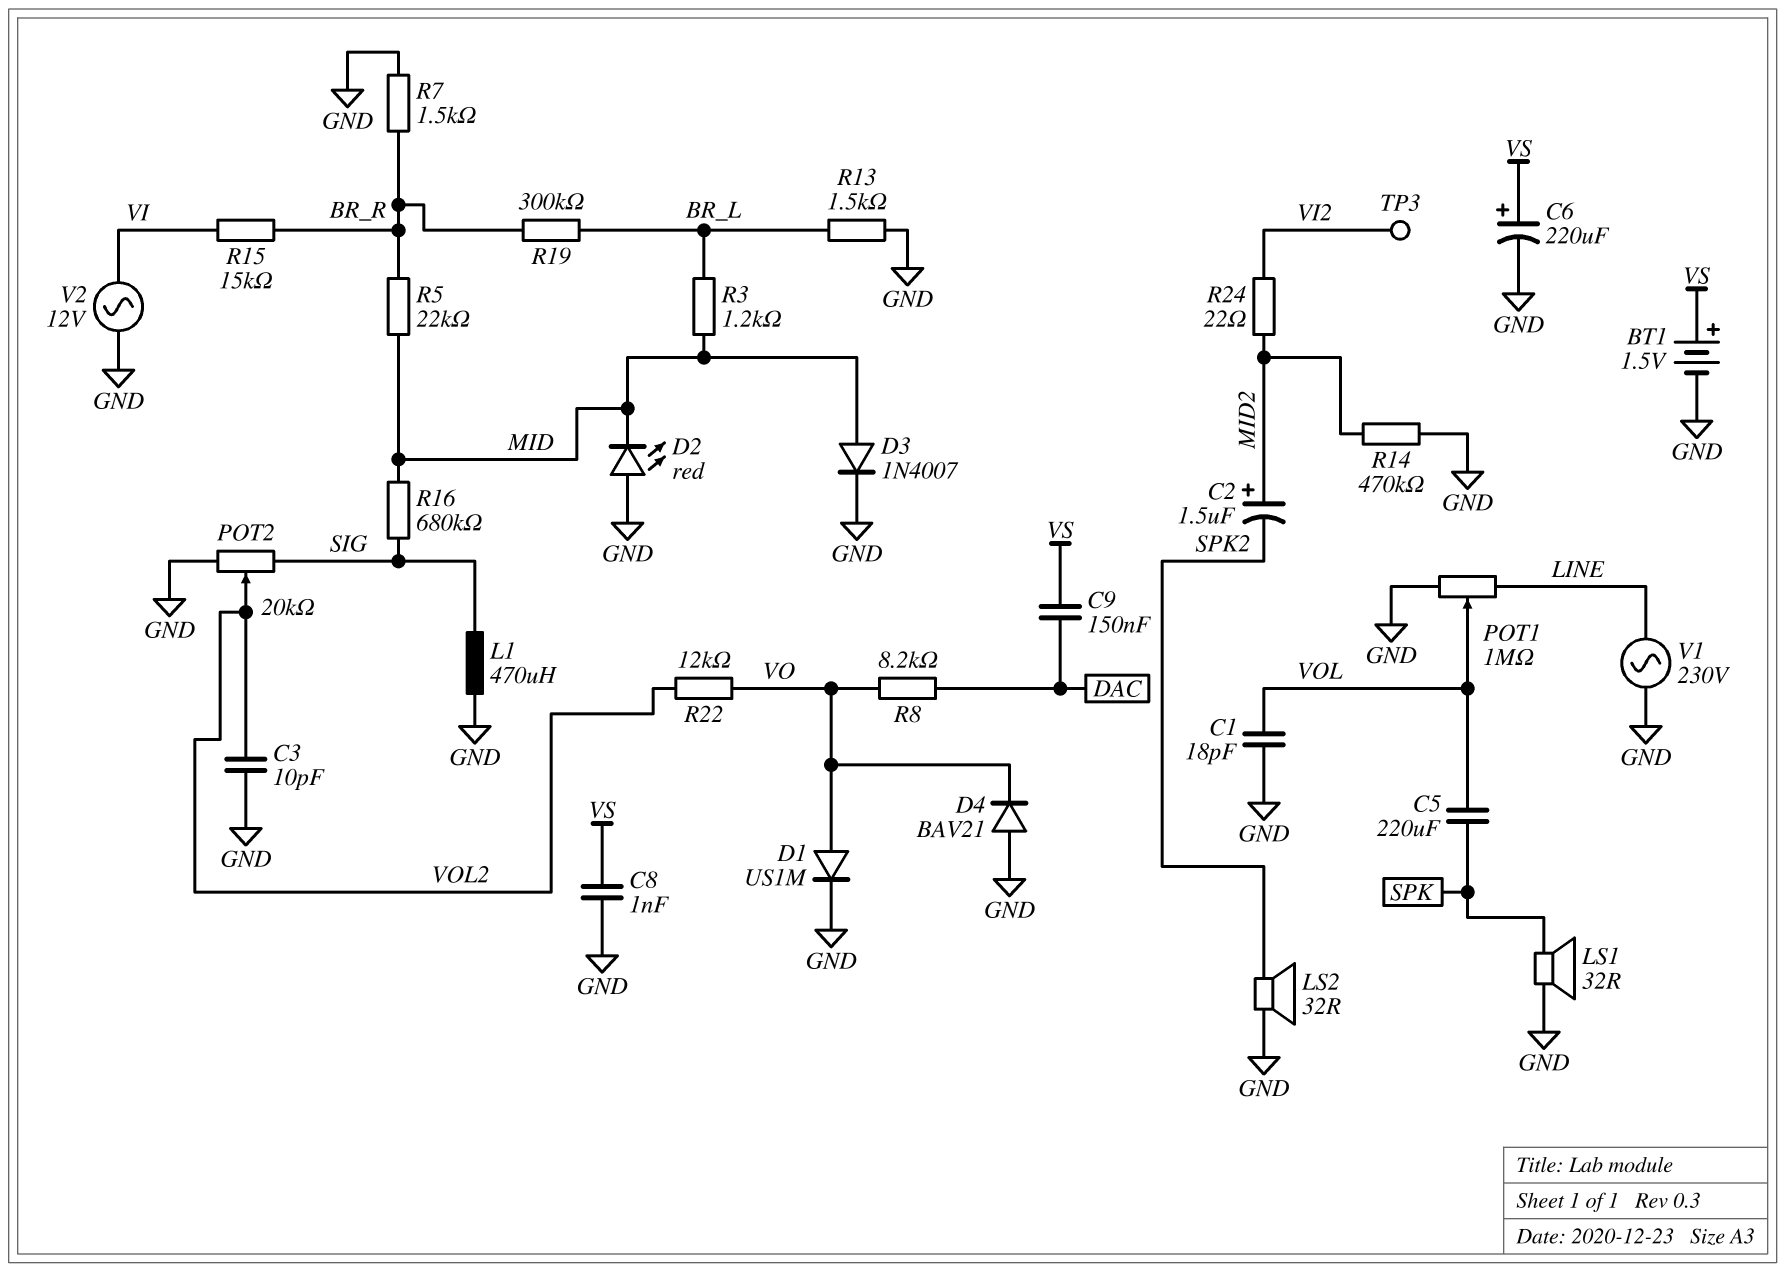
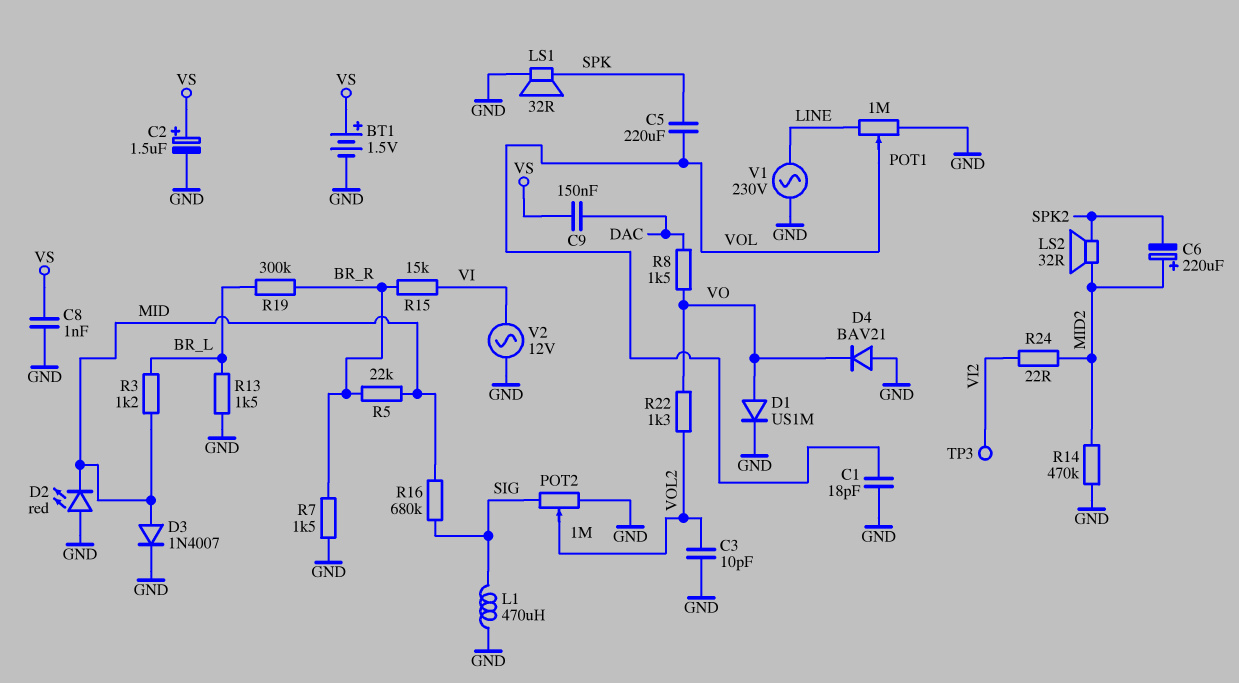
C2: 1.5uF (plus MID2, minus SPK2) -> 1.5uF (plus VS, minus GND)
C6: 220uF (plus VS, minus GND) -> 220uF (plus MID2, minus SPK2)
LS2: speaker 32R (GND, SPK2) -> speaker 32R (MID2, SPK2)
POT2: 20k (GND, SIG, wiper VOL2) -> 1M (GND, SIG, wiper VOL2)
R8: 8.2k (DAC, VO) -> 1.5k (DAC, VO)
R22: 12k (VO, VOL2) -> 1.3k (VO, VOL2)

